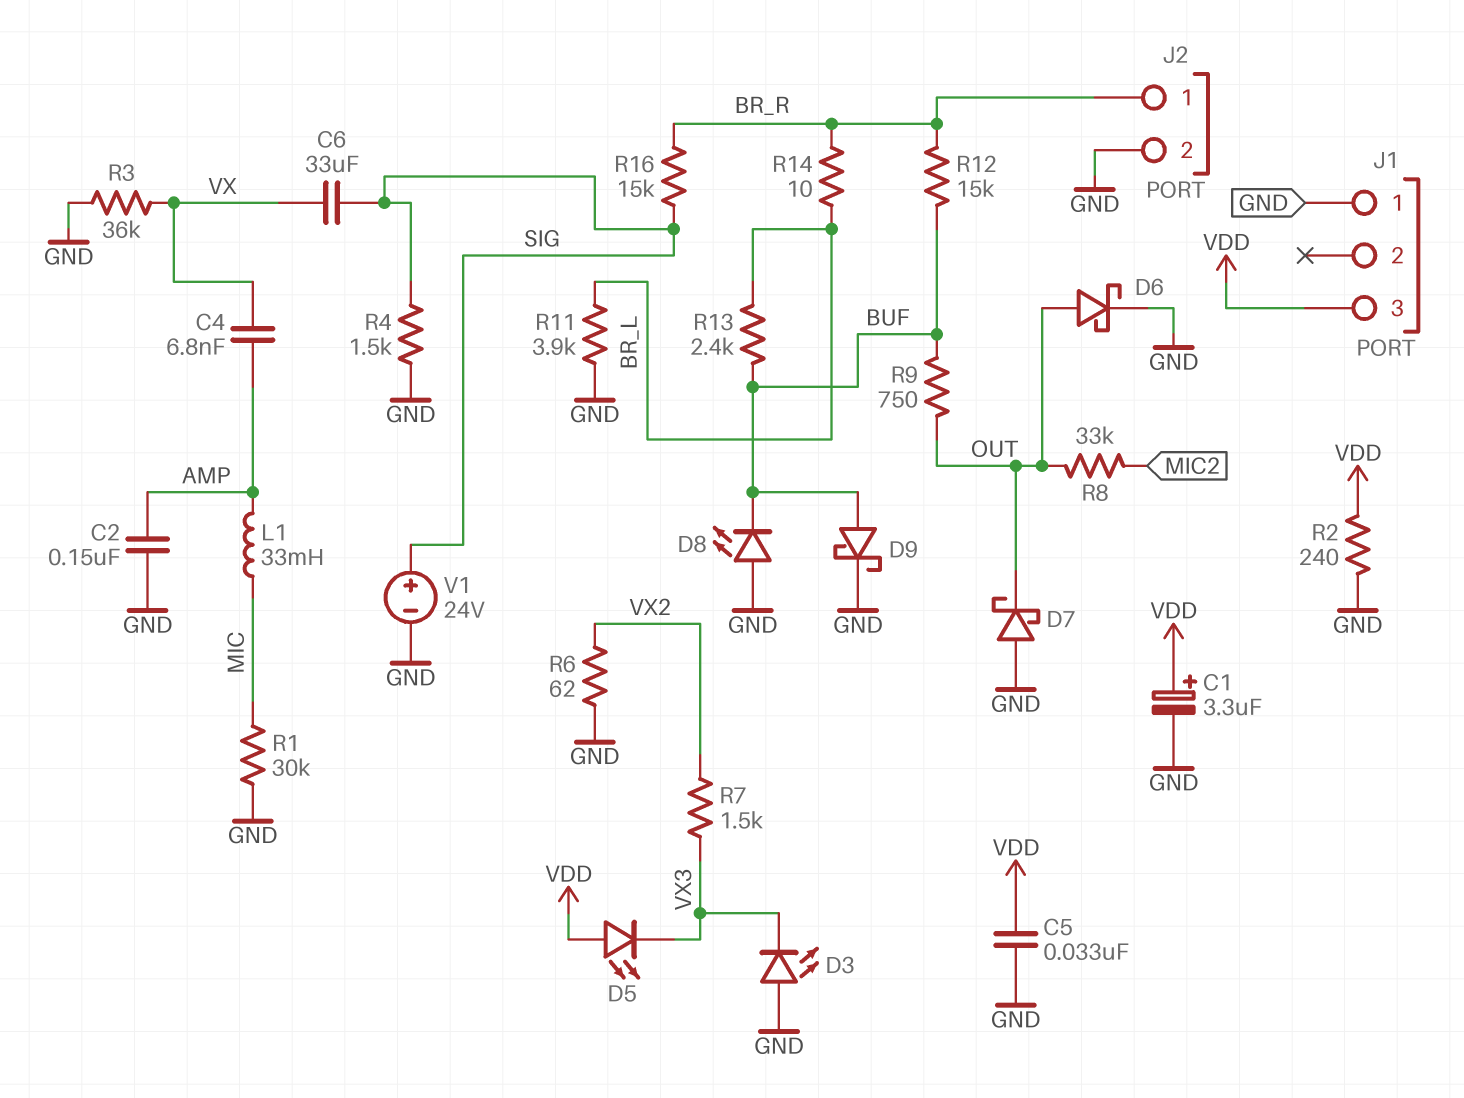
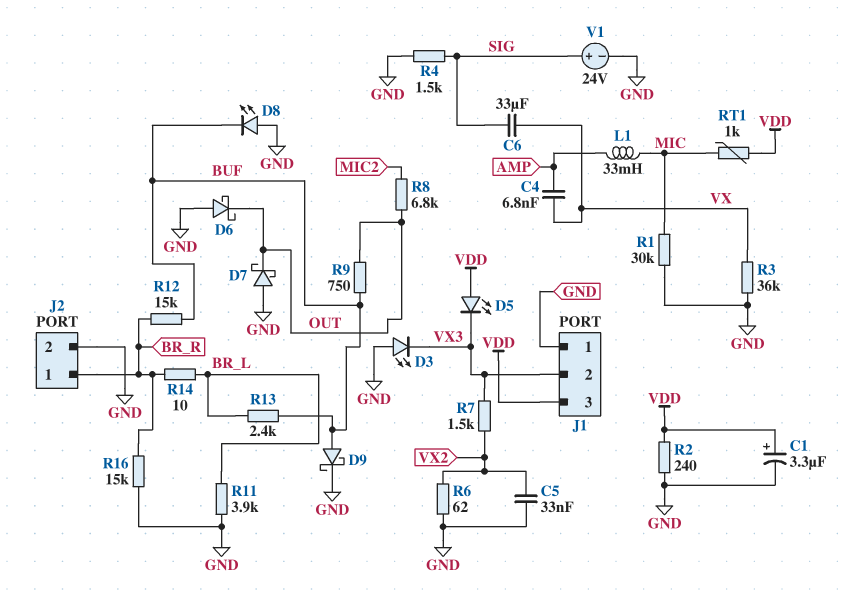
C2: 150nF (AMP, GND) -> none
C5: 33nF (GND, VDD) -> 33nF (GND, VX2)
D6: schottky (A OUT, K GND) -> schottky (A GND, K OUT)
J1 pin 2: none -> VX3
R8: 33k (MIC2, OUT) -> 6.8k (MIC2, OUT)
R16: 15k (BR_R, SIG) -> 15k (BR_R, GND)
RT1: none -> 1k (MIC, VDD)

